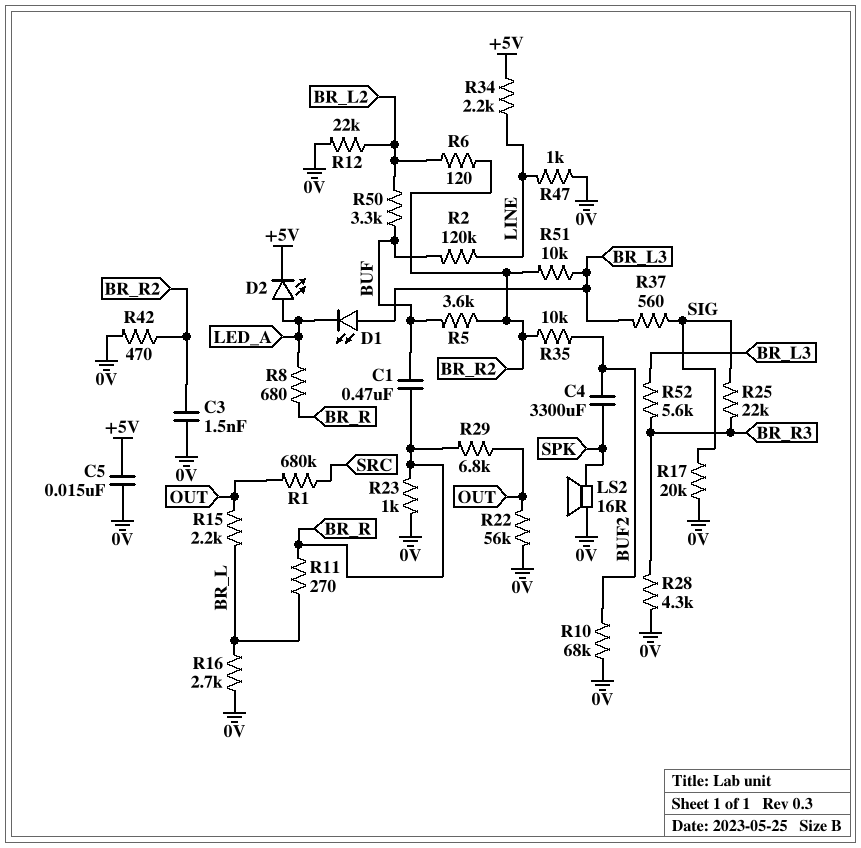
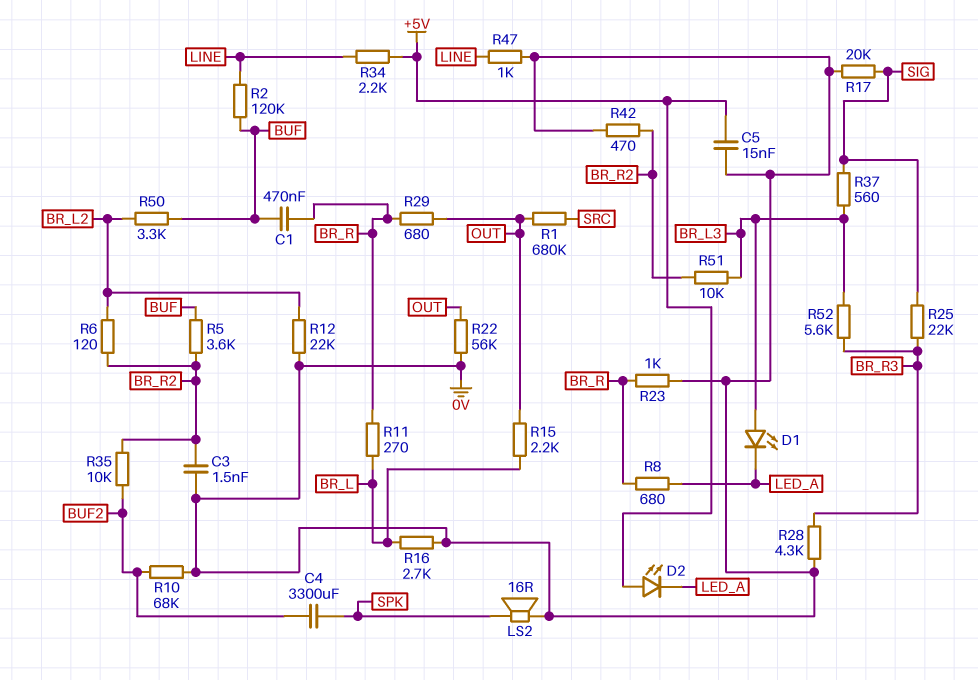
D2: LED (A LED_A, K +5V) -> LED (A +5V, K LED_A)
R29: 6.8k (BR_R, OUT) -> 680 (BR_R, OUT)

